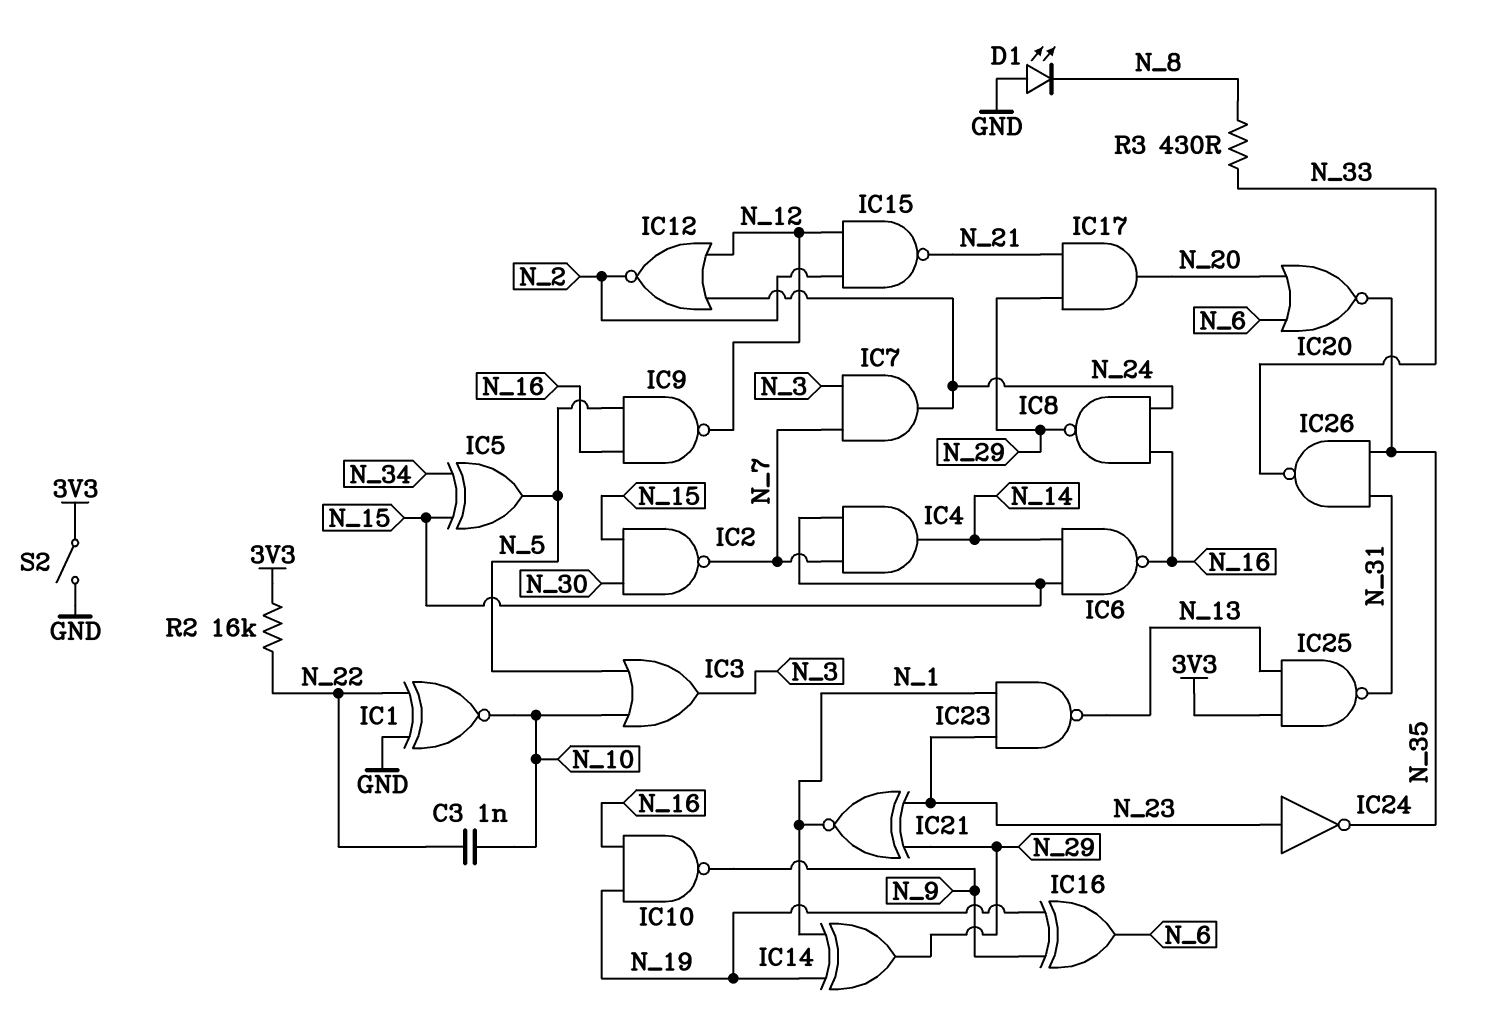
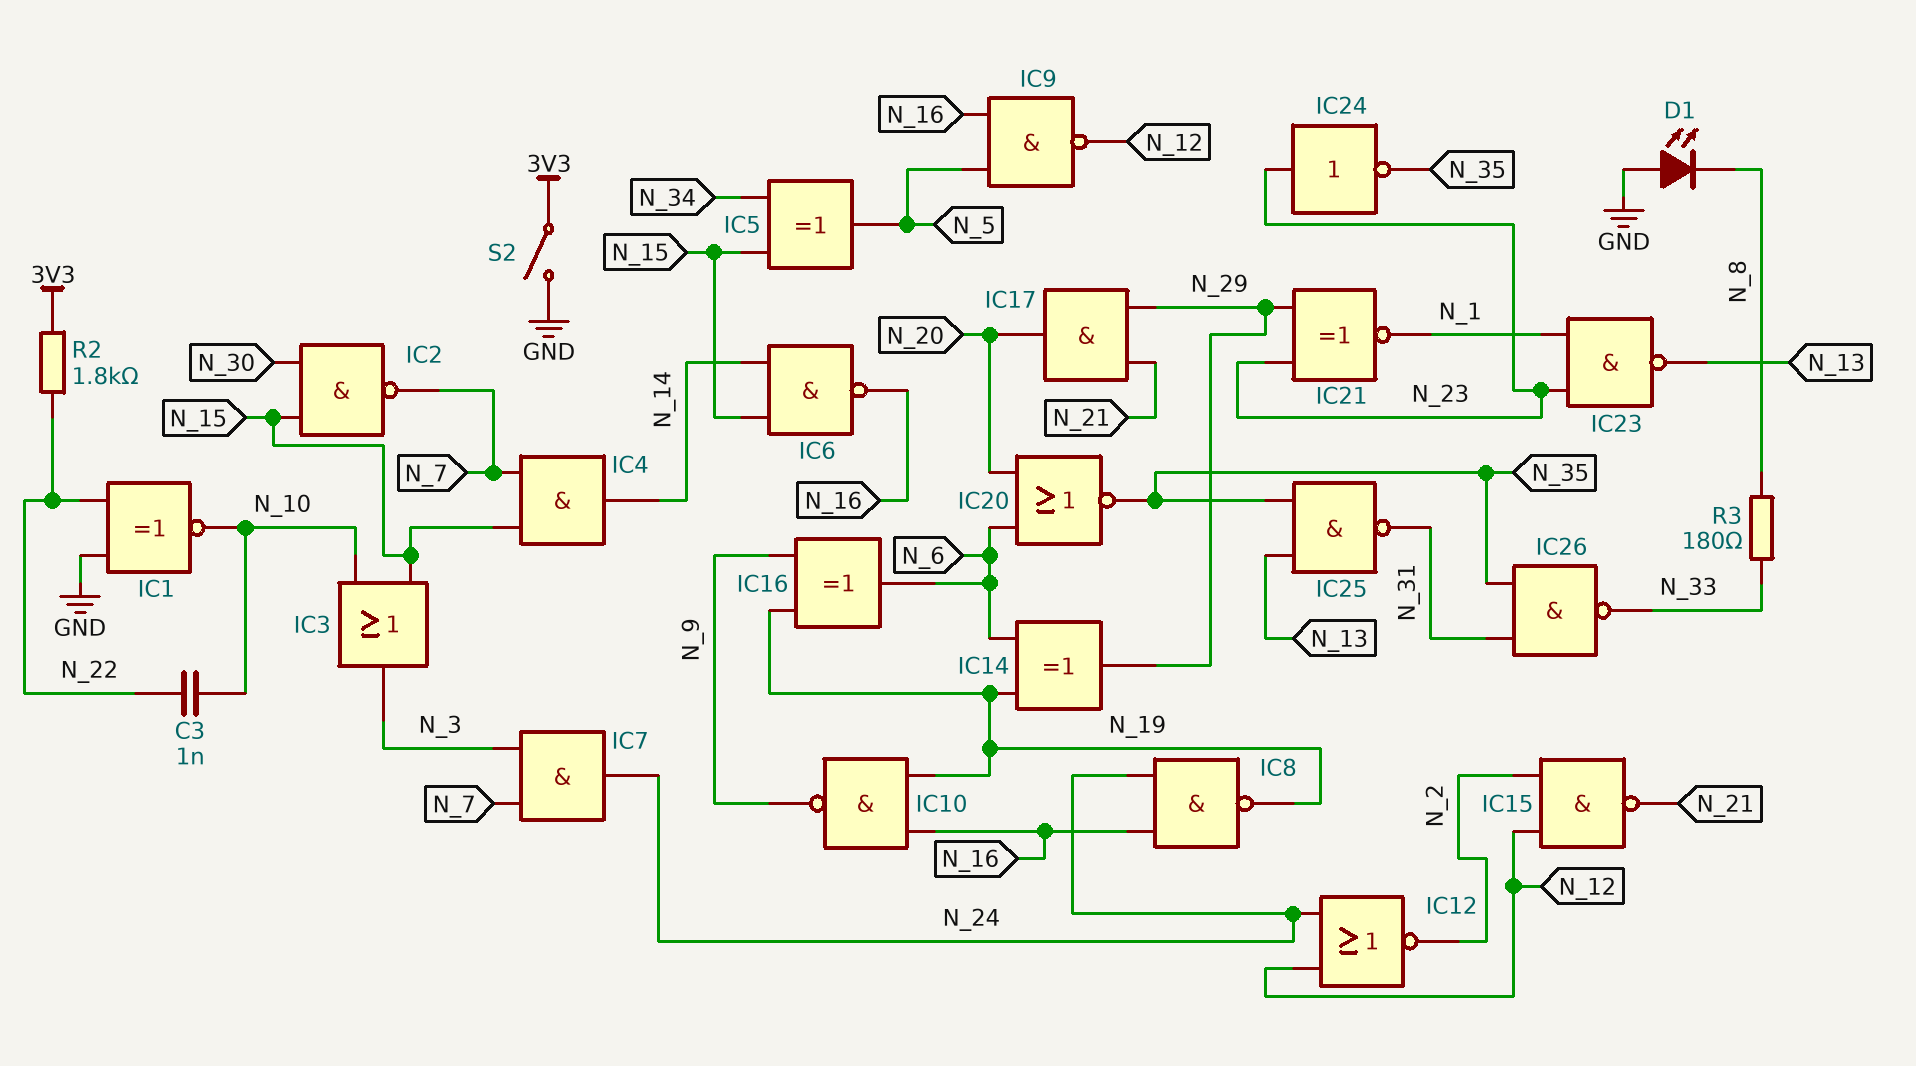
IC3: OR (in N_5, in N_10, out N_3) -> OR (in N_10, in N_15, out N_3)
IC8: NAND (in N_16, in N_24, out N_29) -> NAND (in N_16, in N_24, out N_19)
IC14: XOR (in N_1, in N_19, out N_29) -> XOR (in N_6, in N_19, out N_29)
IC25: NAND (in 3V3, in N_13, out N_31) -> NAND (in N_13, in N_35, out N_31)
R2: 16k (3V3, N_22) -> 1.8k (3V3, N_22)
R3: 430 (N_8, N_33) -> 180 (N_8, N_33)

